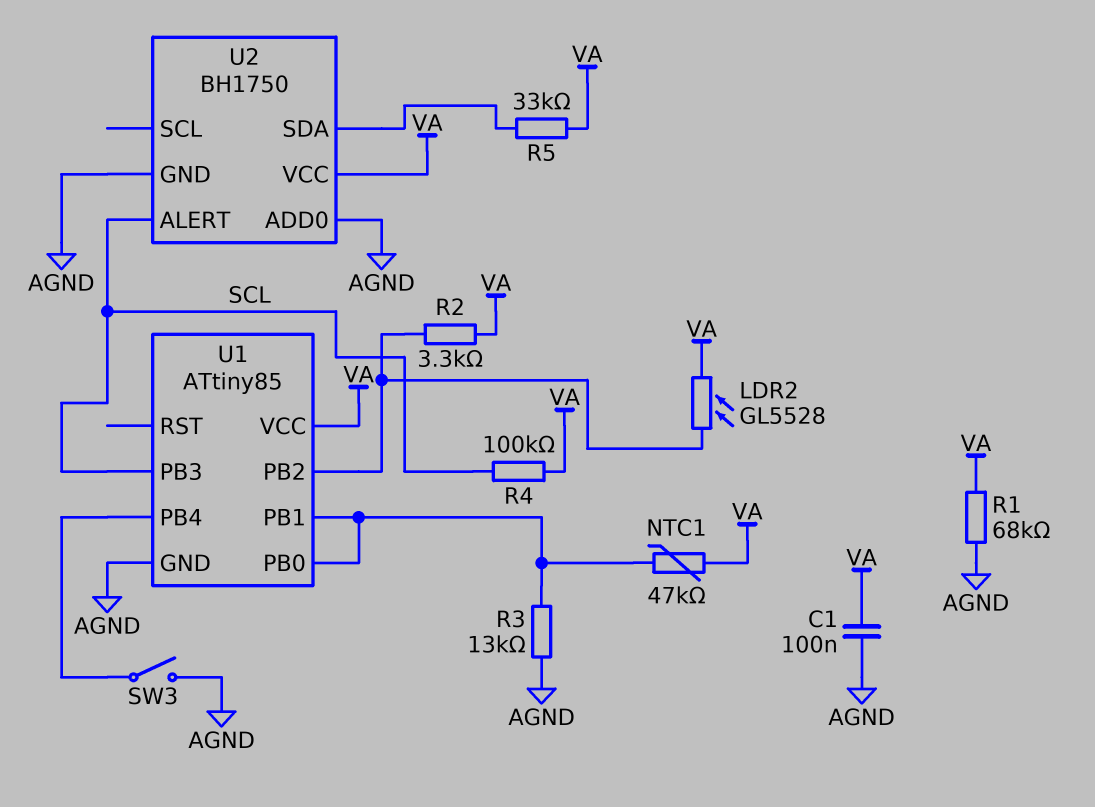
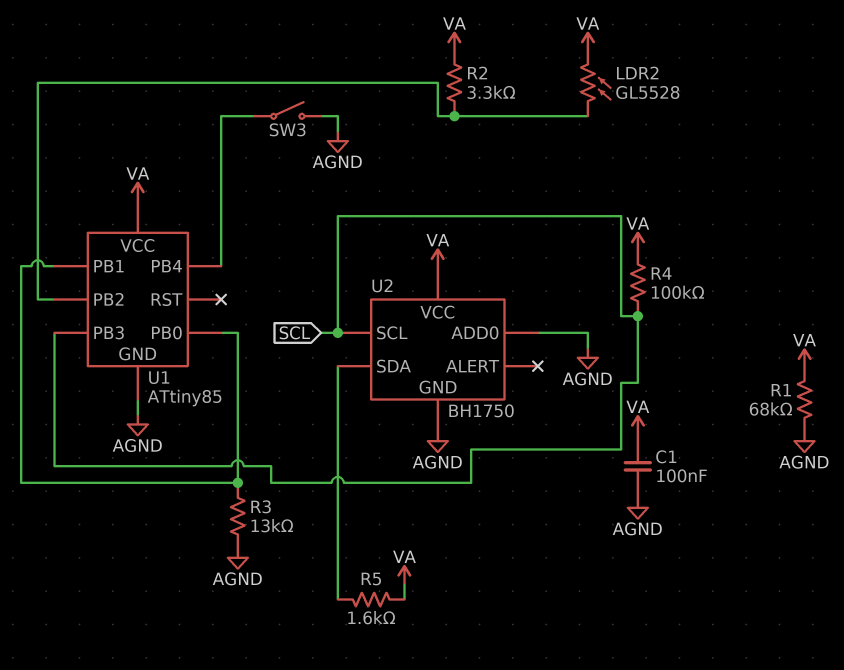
NTC1: 47k (U1/PB0, VA) -> none
R5: 33k (U2/SDA, VA) -> 1.6k (U2/SDA, VA)
U2 pin ALERT: SCL -> none
U2 pin SCL: none -> SCL

